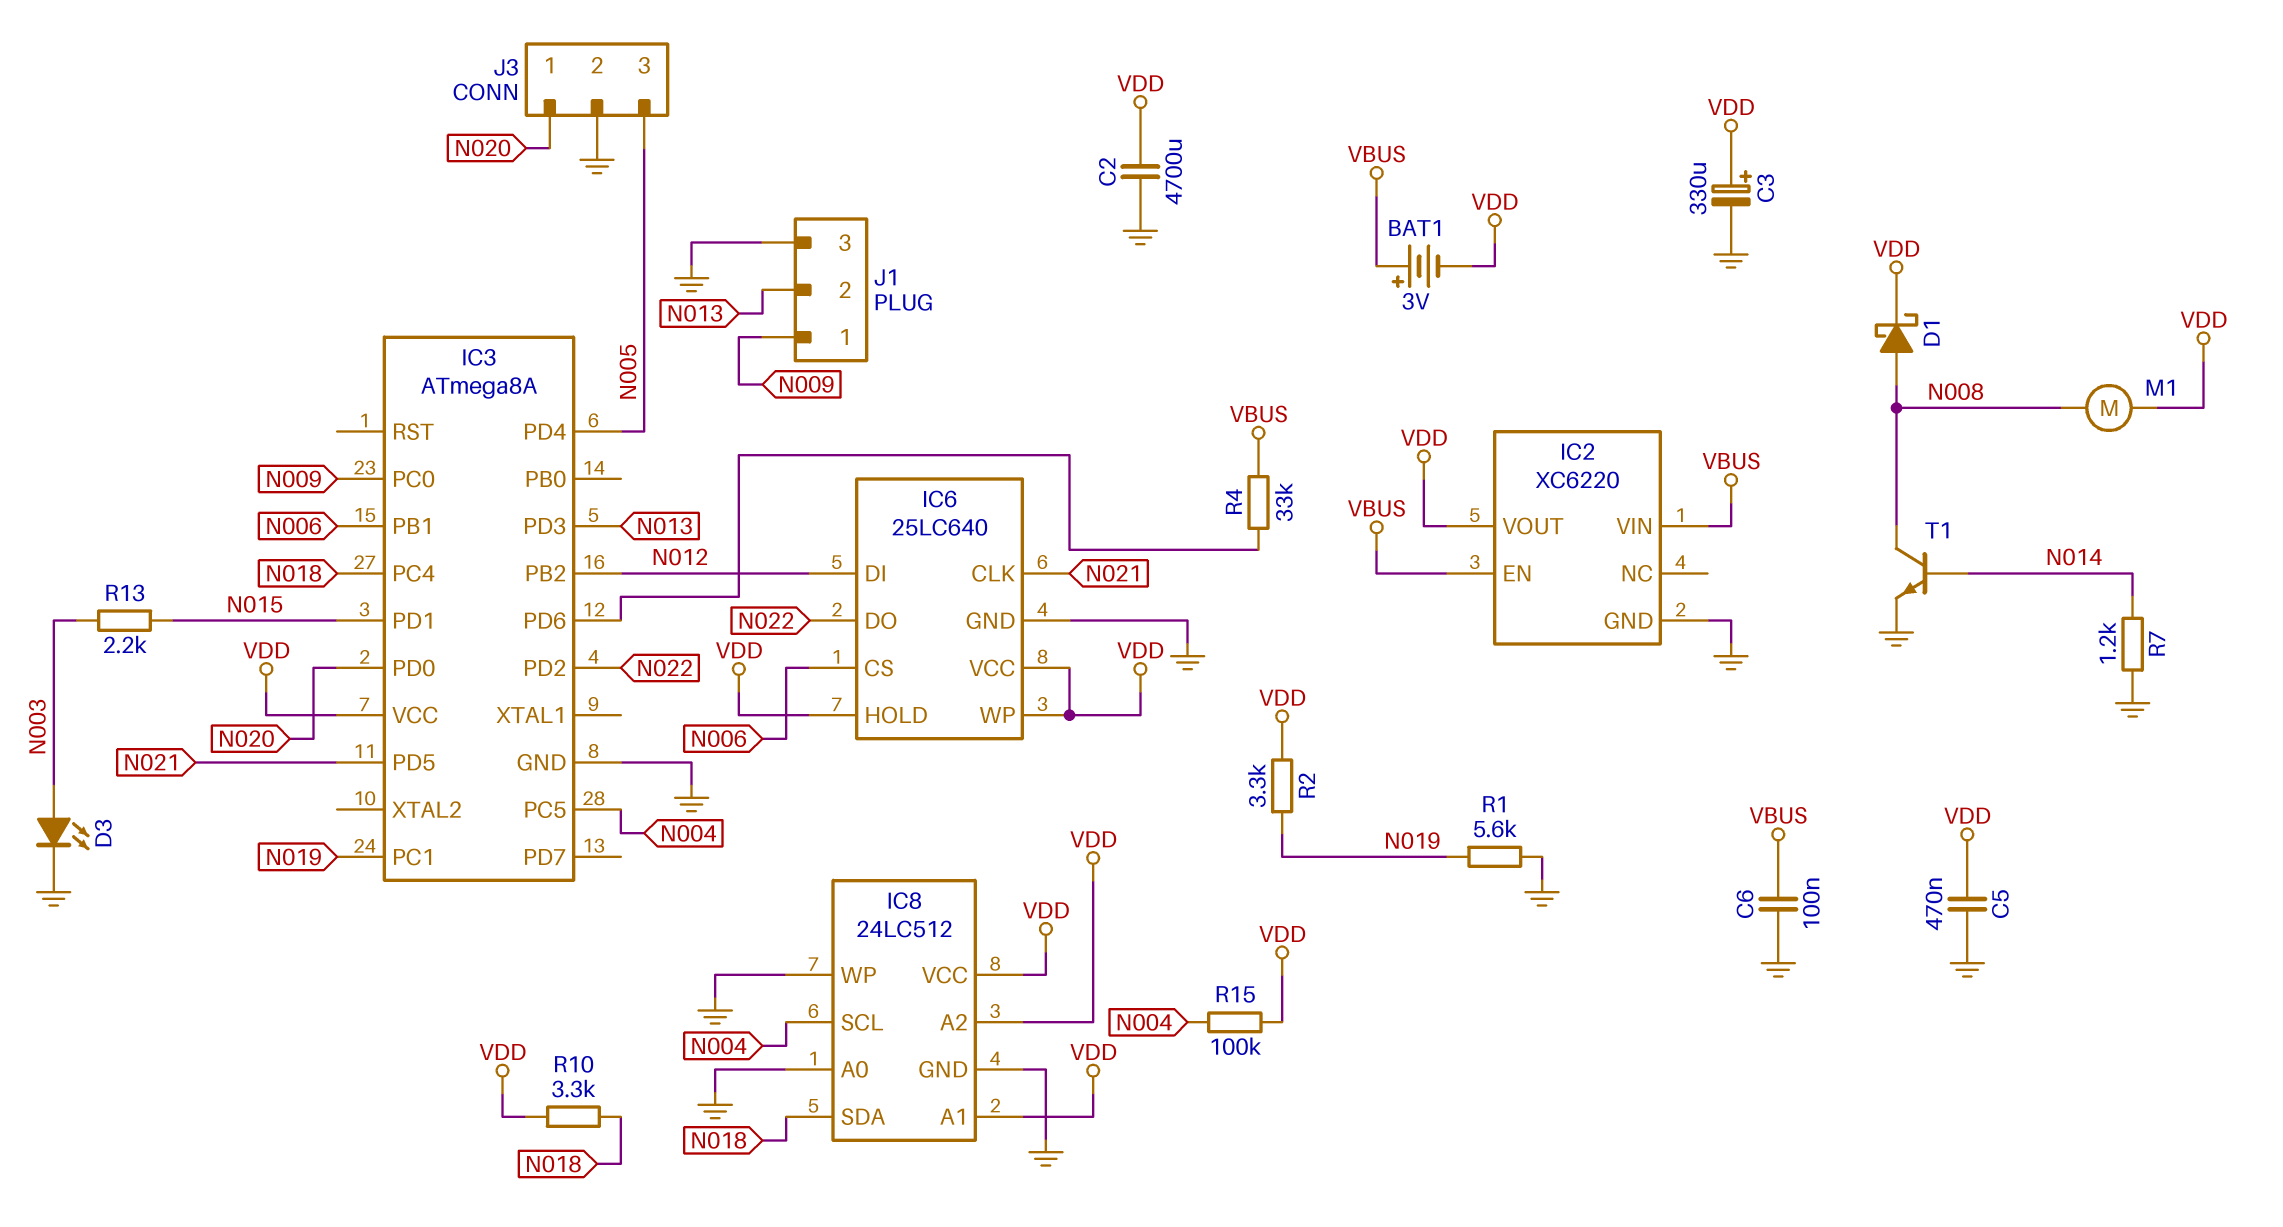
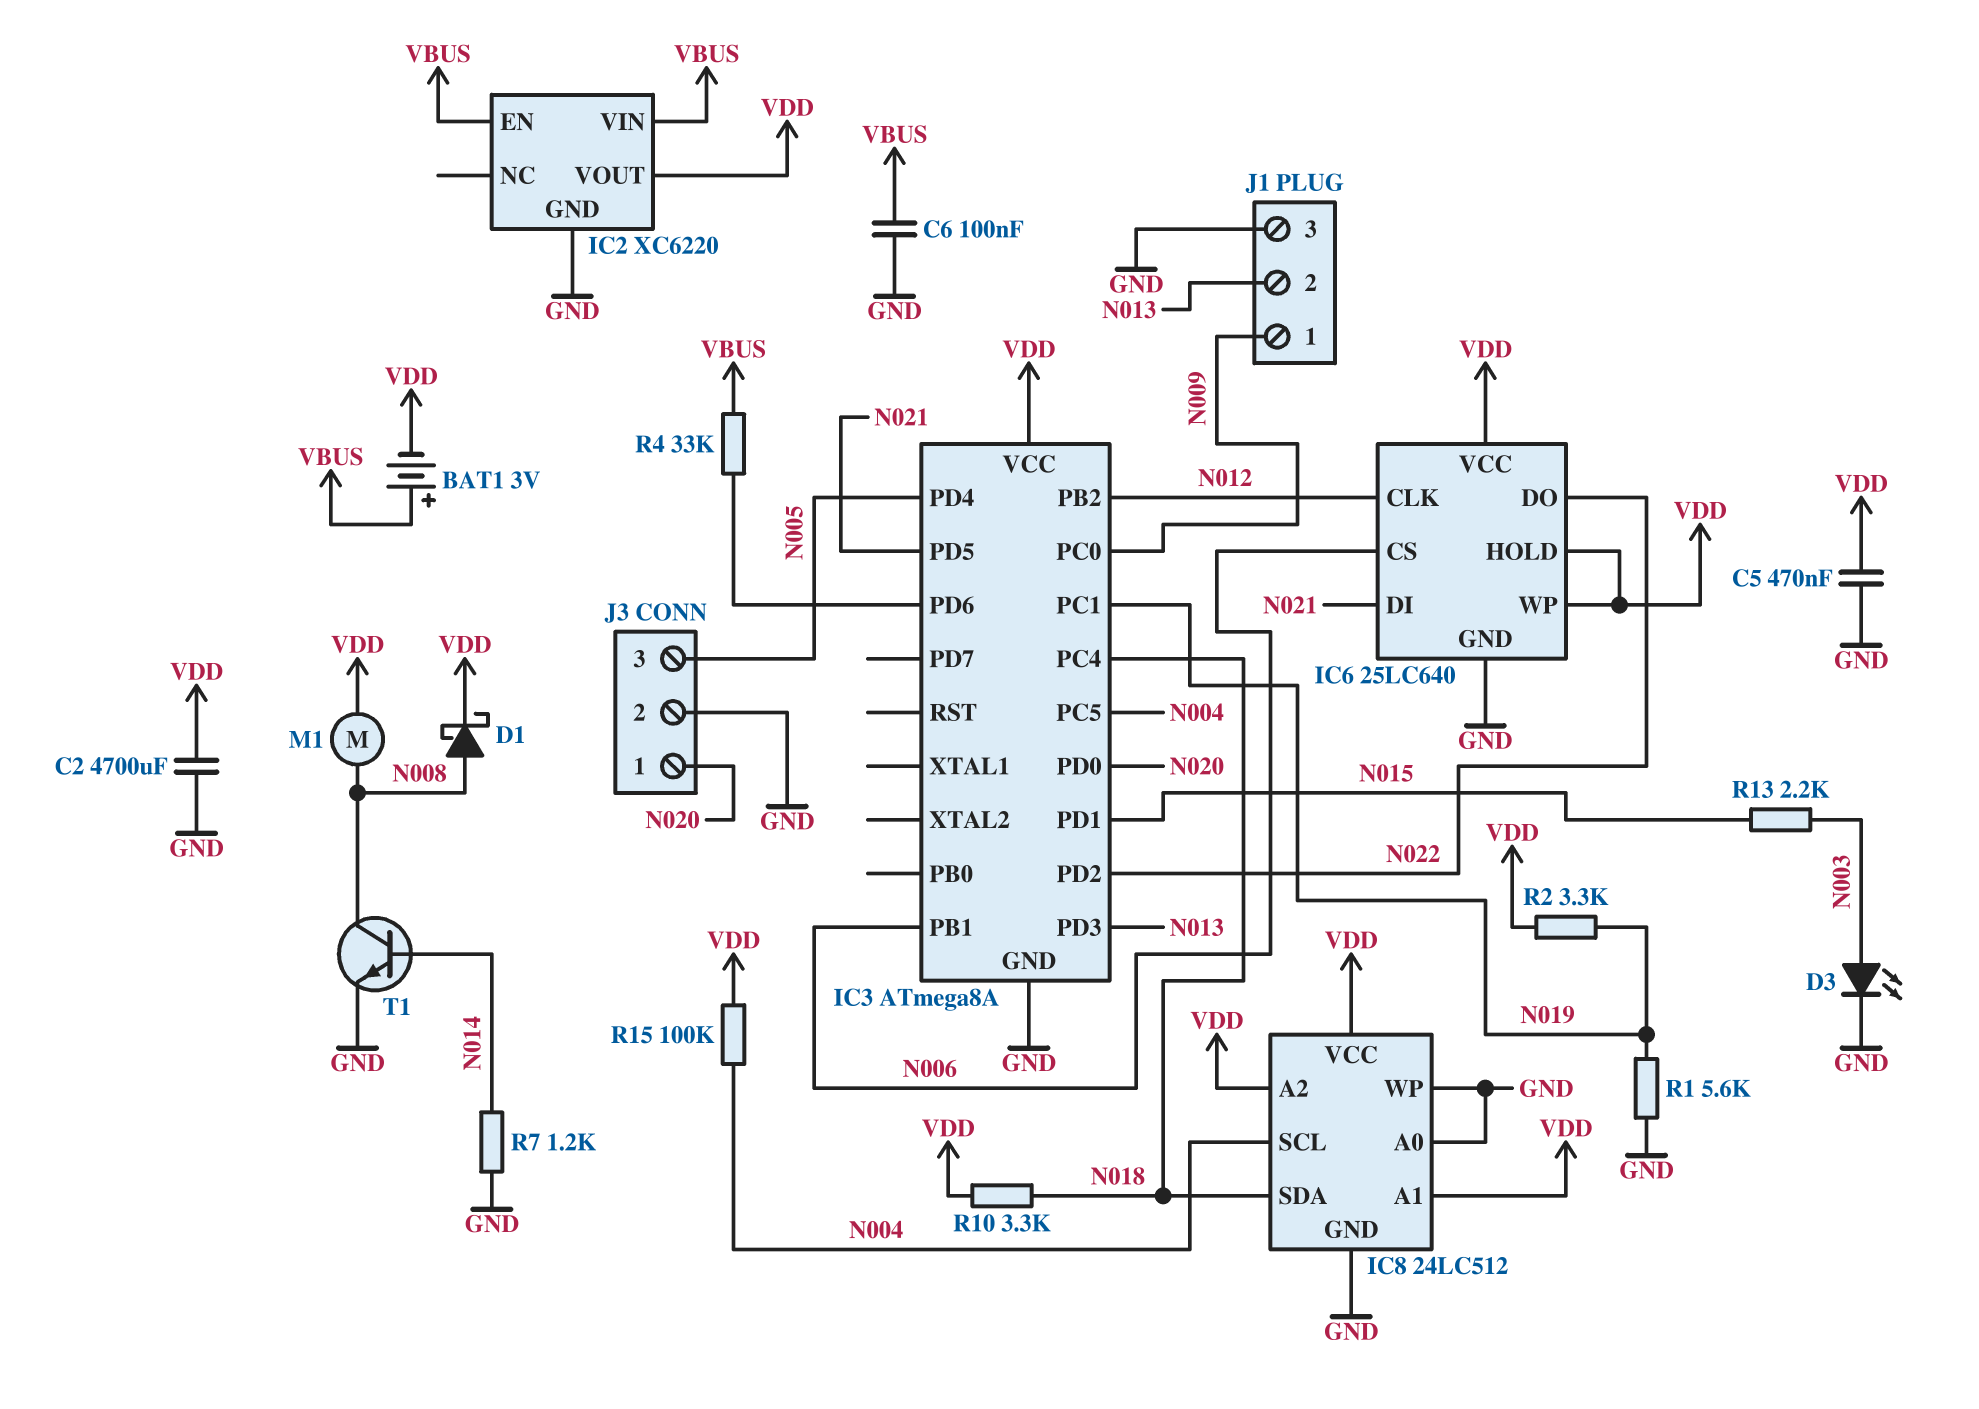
C3: 330uF (plus VDD, minus GND) -> none
IC6 pin CLK: N021 -> N012
IC6 pin DI: N012 -> N021

